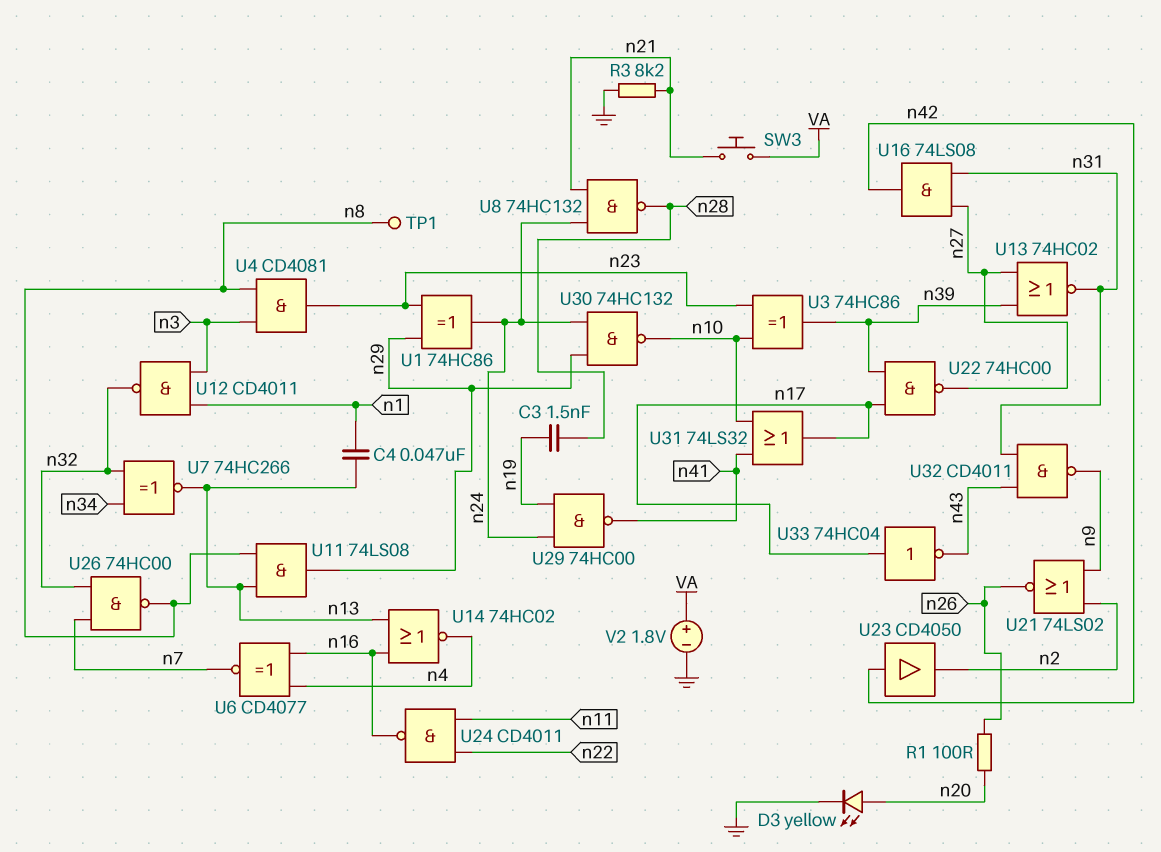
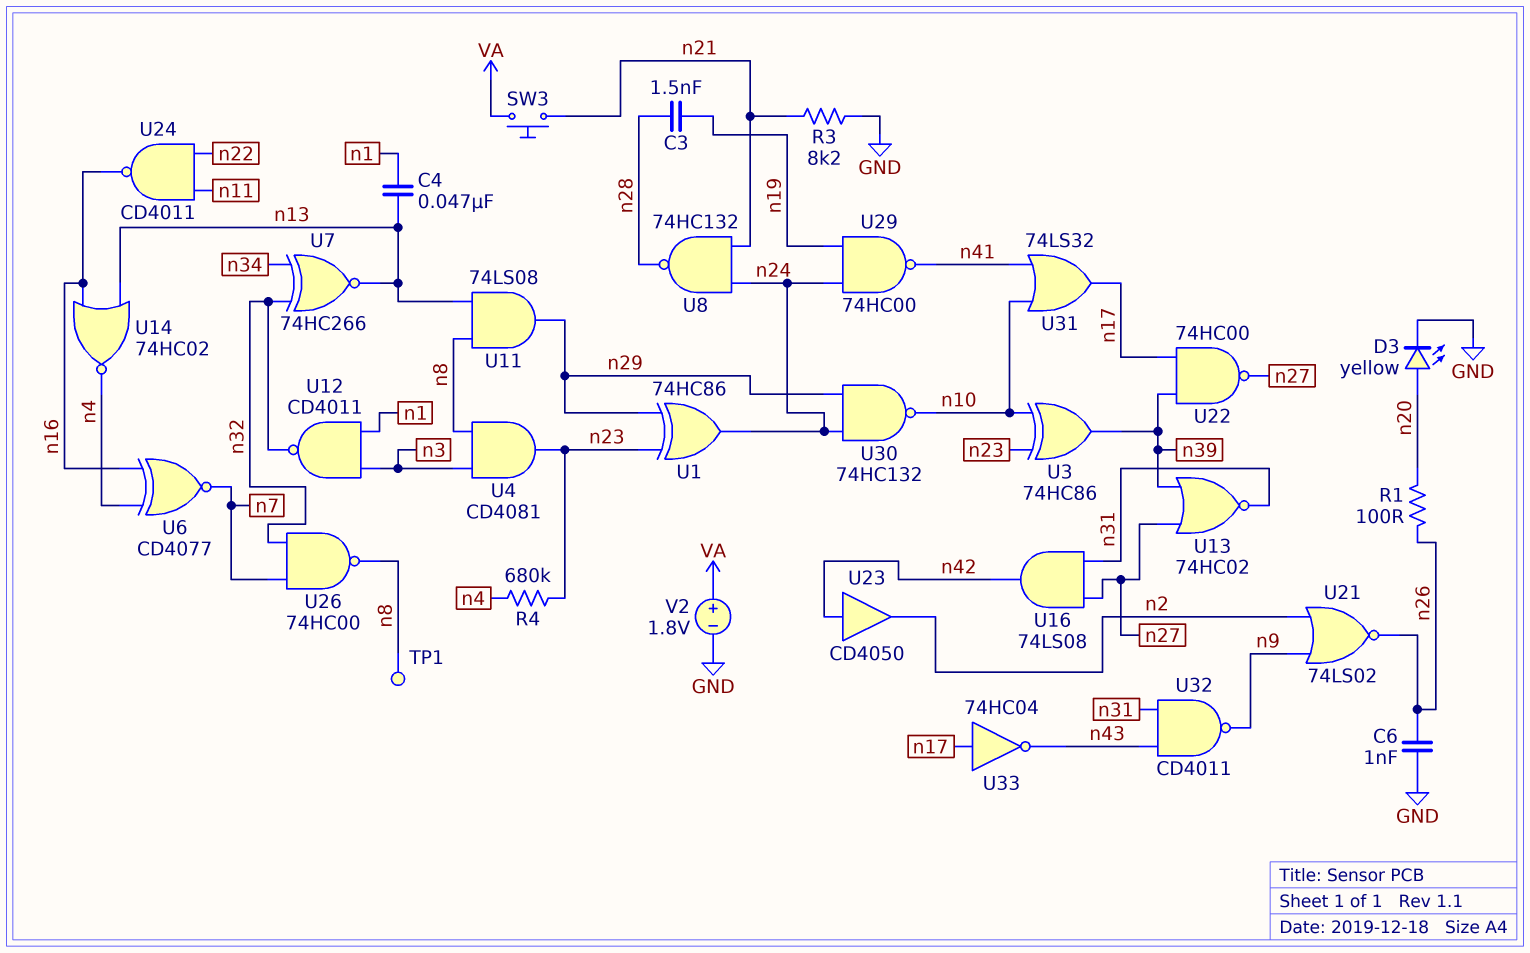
C6: none -> 1nF (GND, n26)
R4: none -> 680k (n4, n23)

